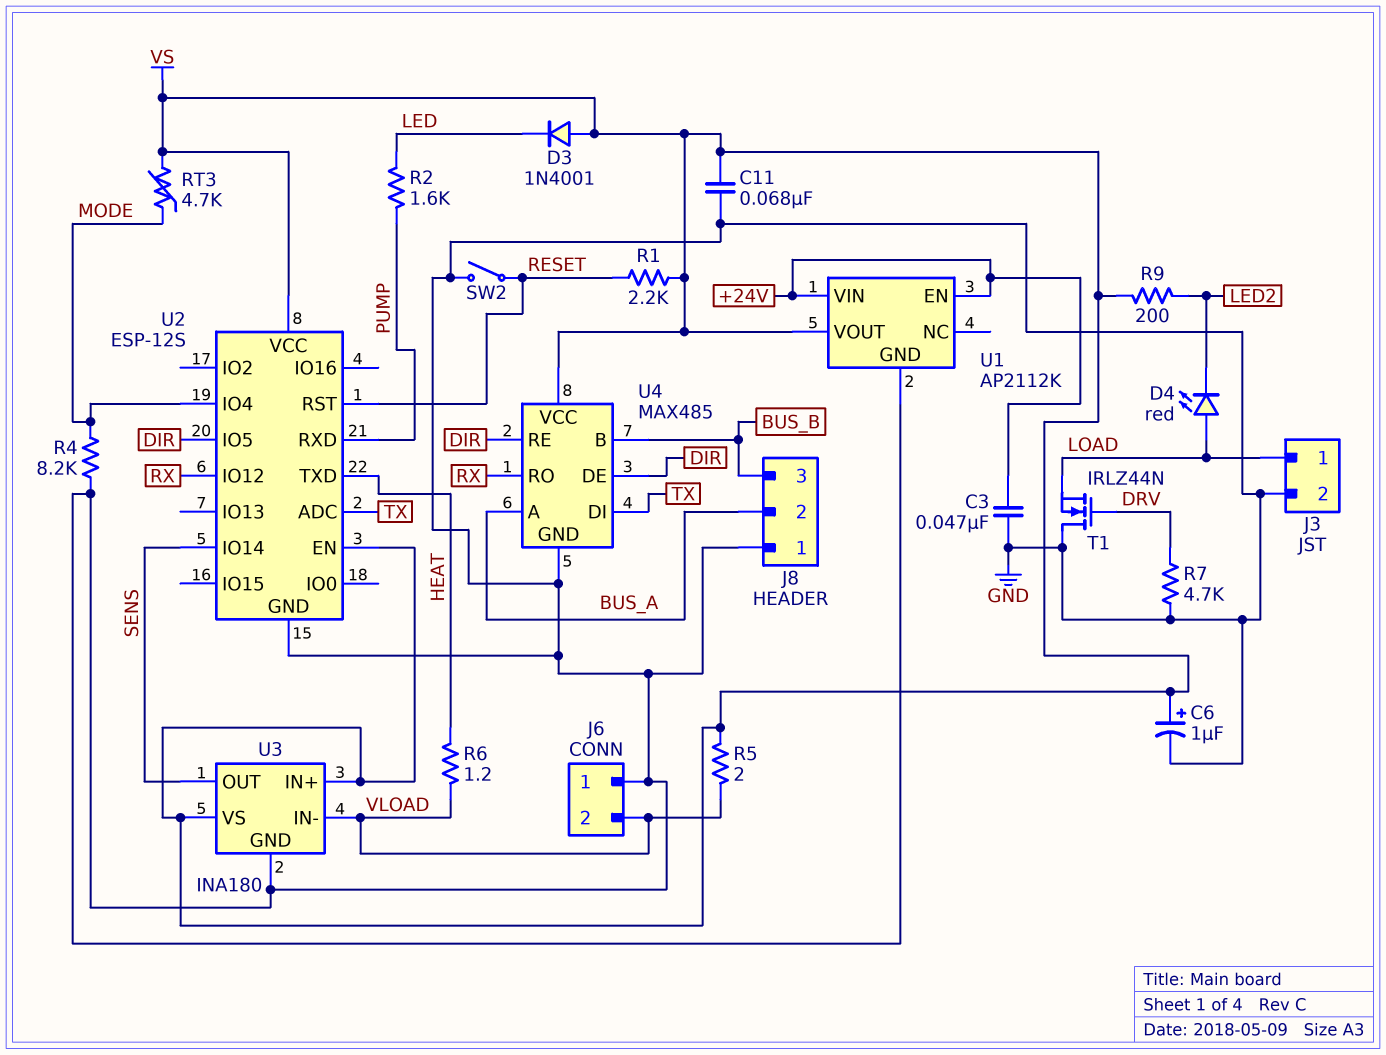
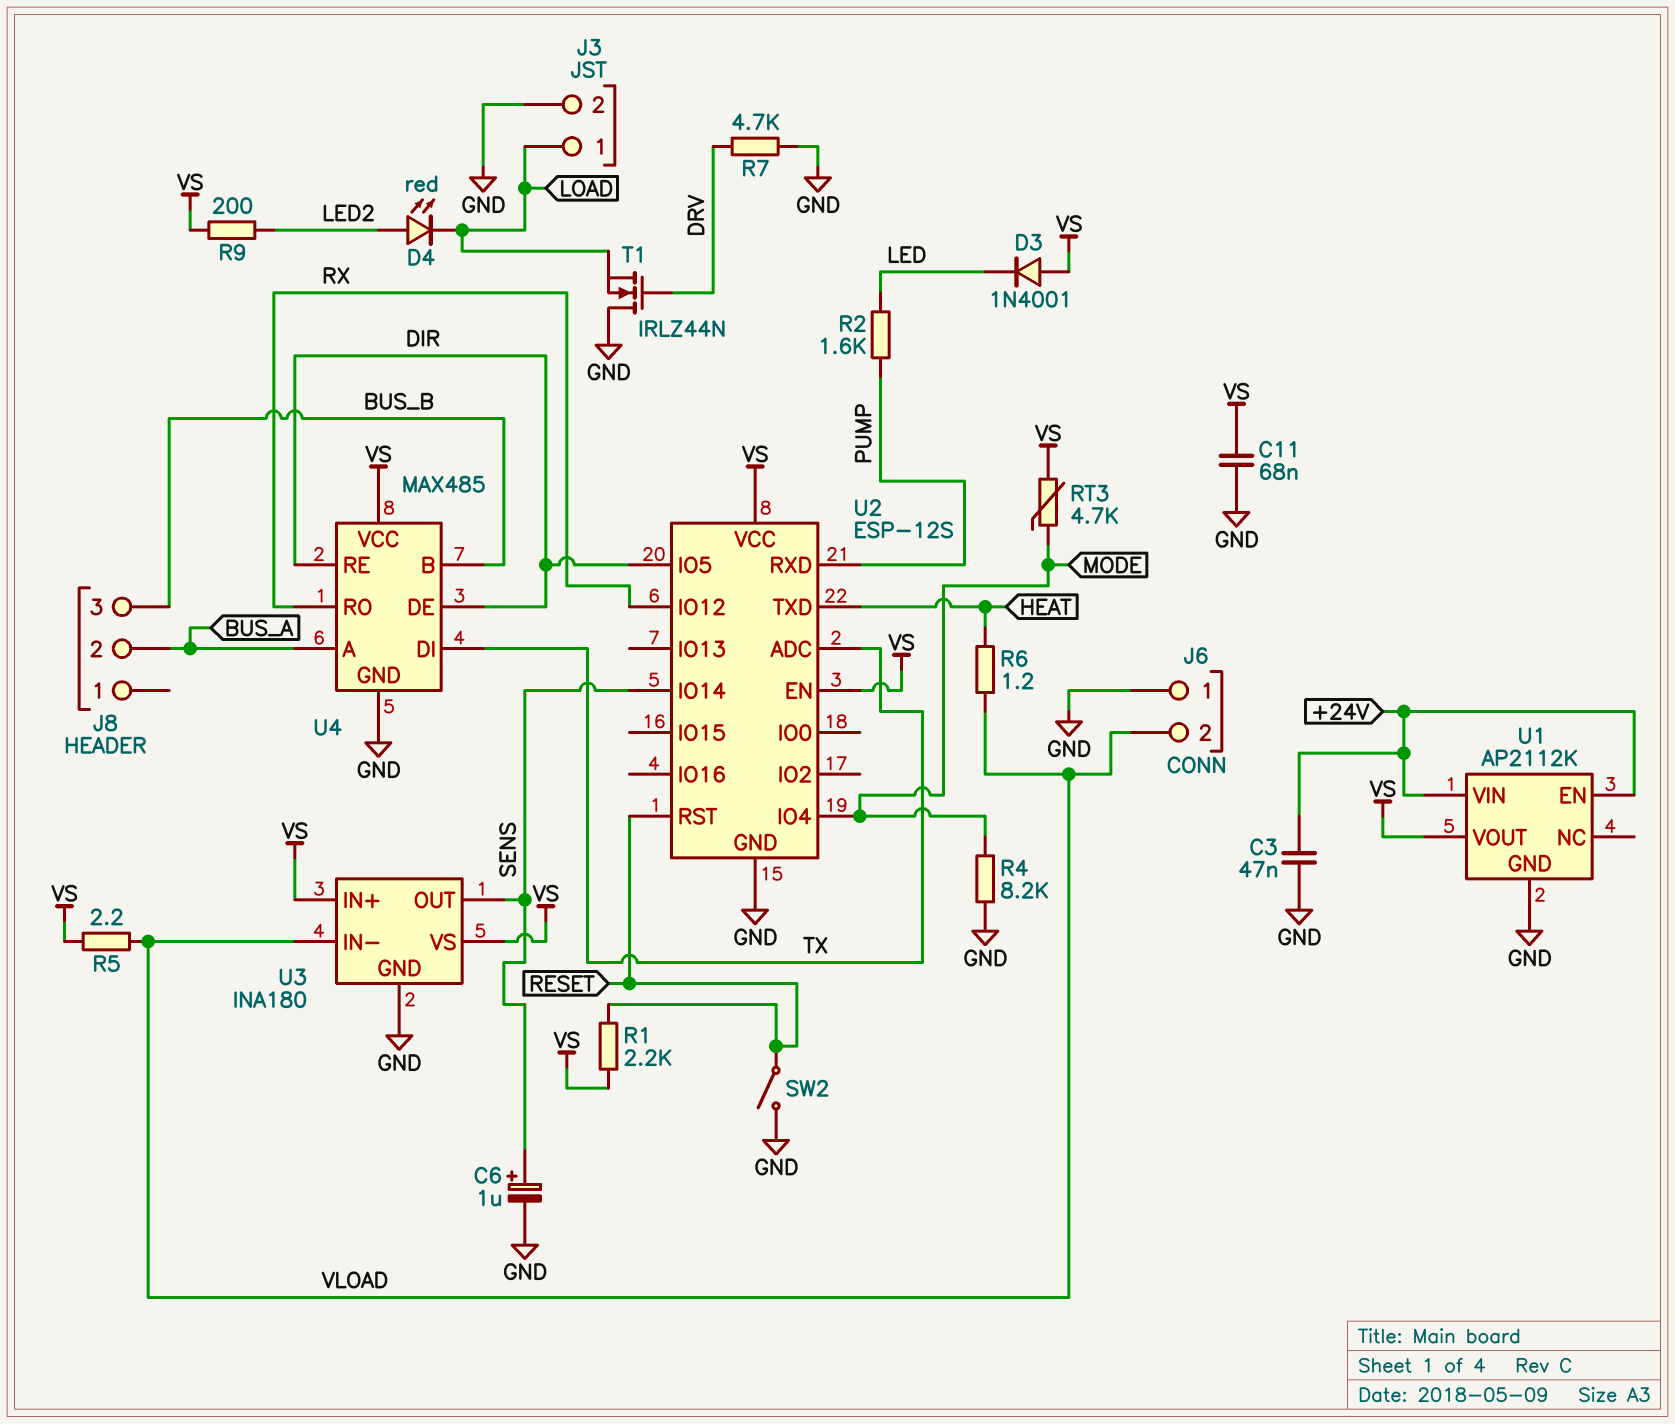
C6: 1uF (plus VS, minus GND) -> 1uF (plus SENS, minus GND)
D4: LED red (A LOAD, K LED2) -> LED red (A LED2, K LOAD)
J8 pin 1: GND -> none
R5: 2 (VLOAD, VS) -> 2.2 (VLOAD, VS)

